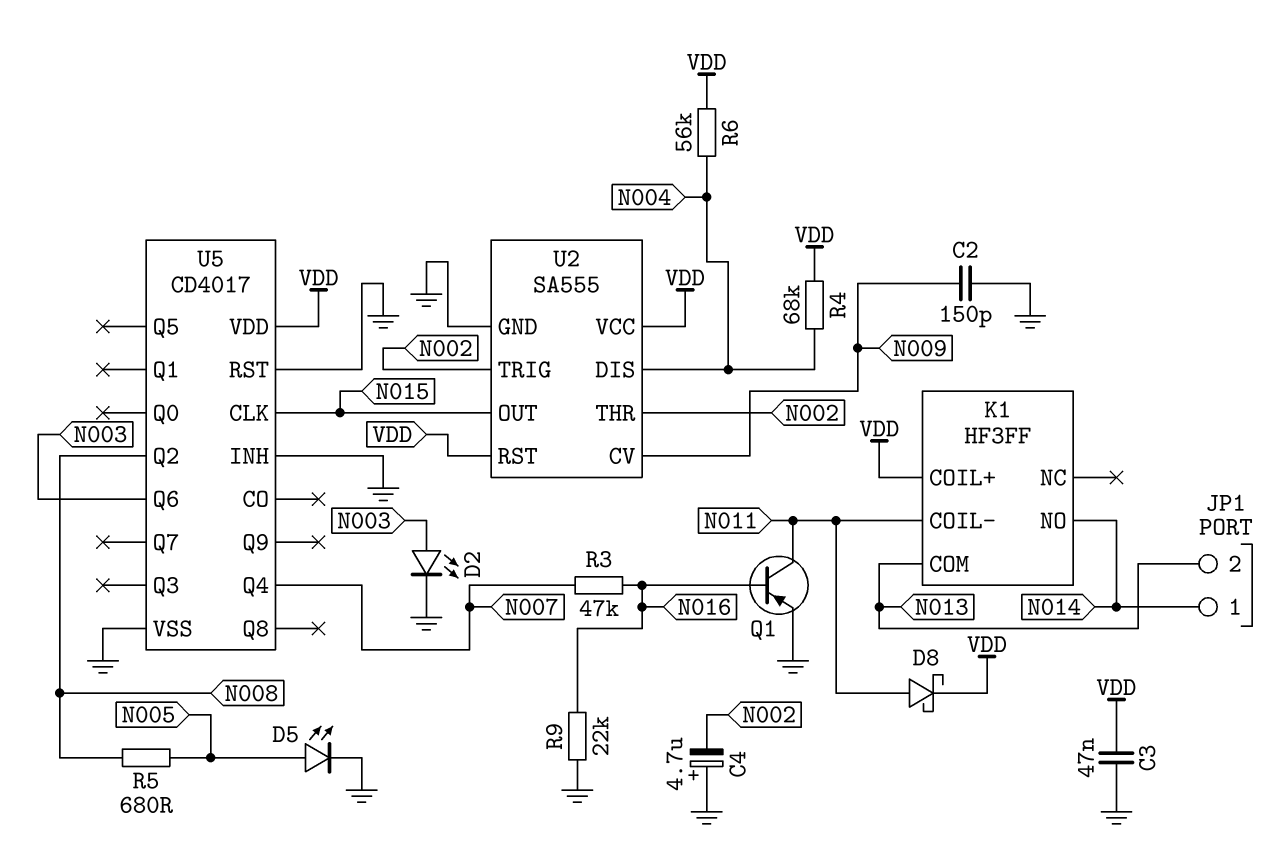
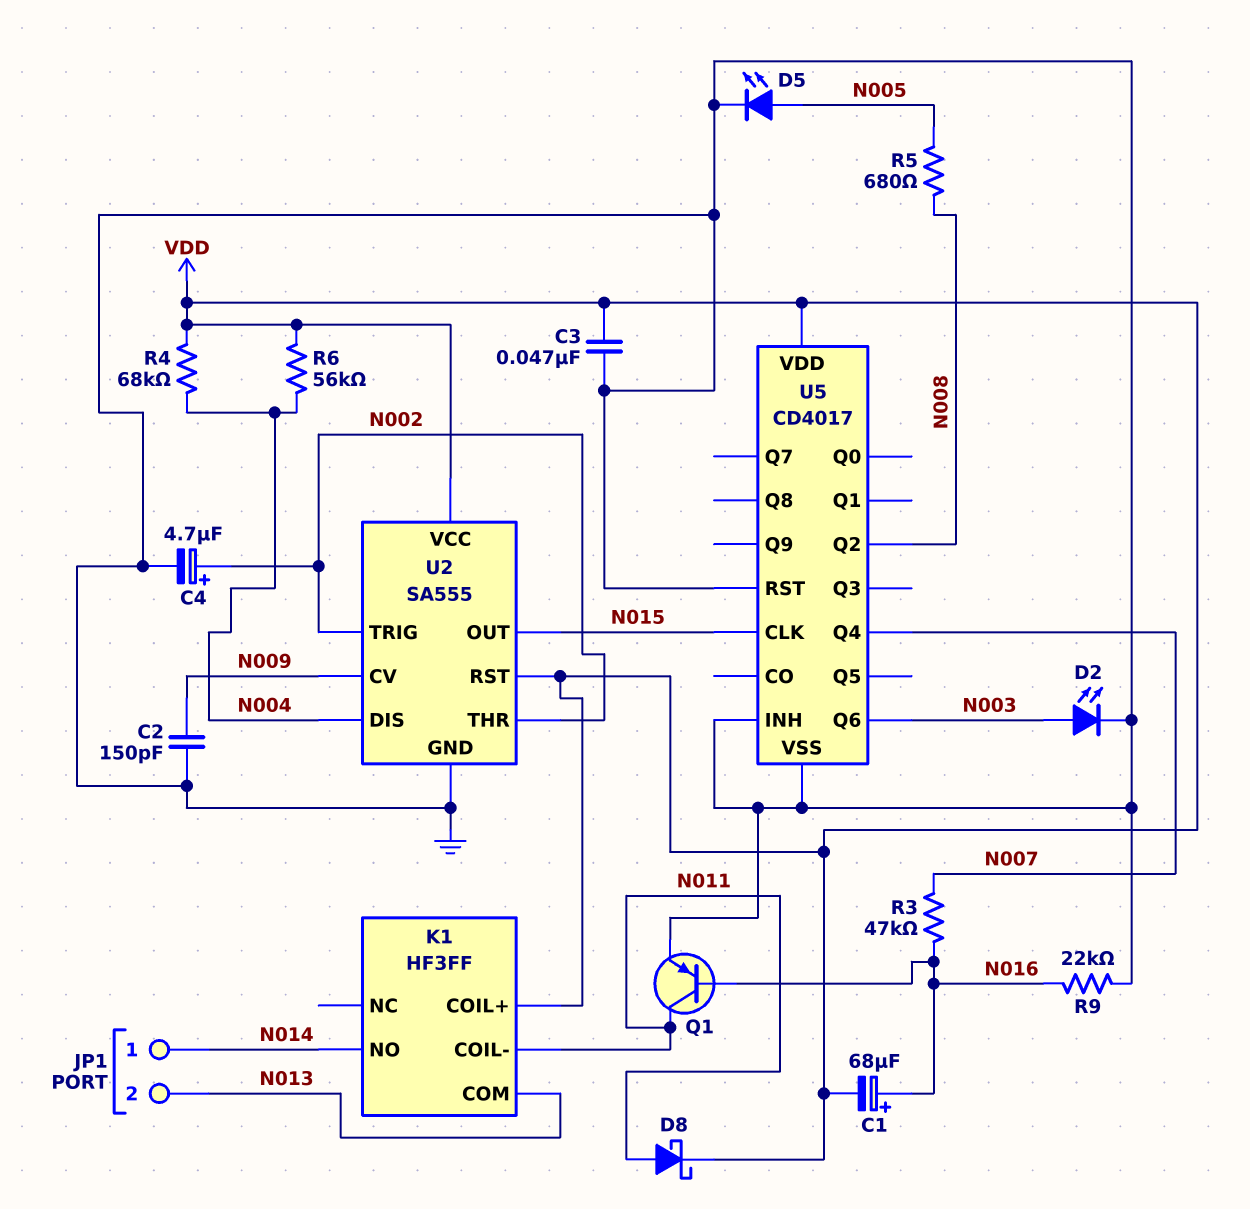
C1: none -> 68uF (plus N016, minus VDD)
C4: 4.7uF (plus GND, minus N002) -> 4.7uF (plus N002, minus GND)

